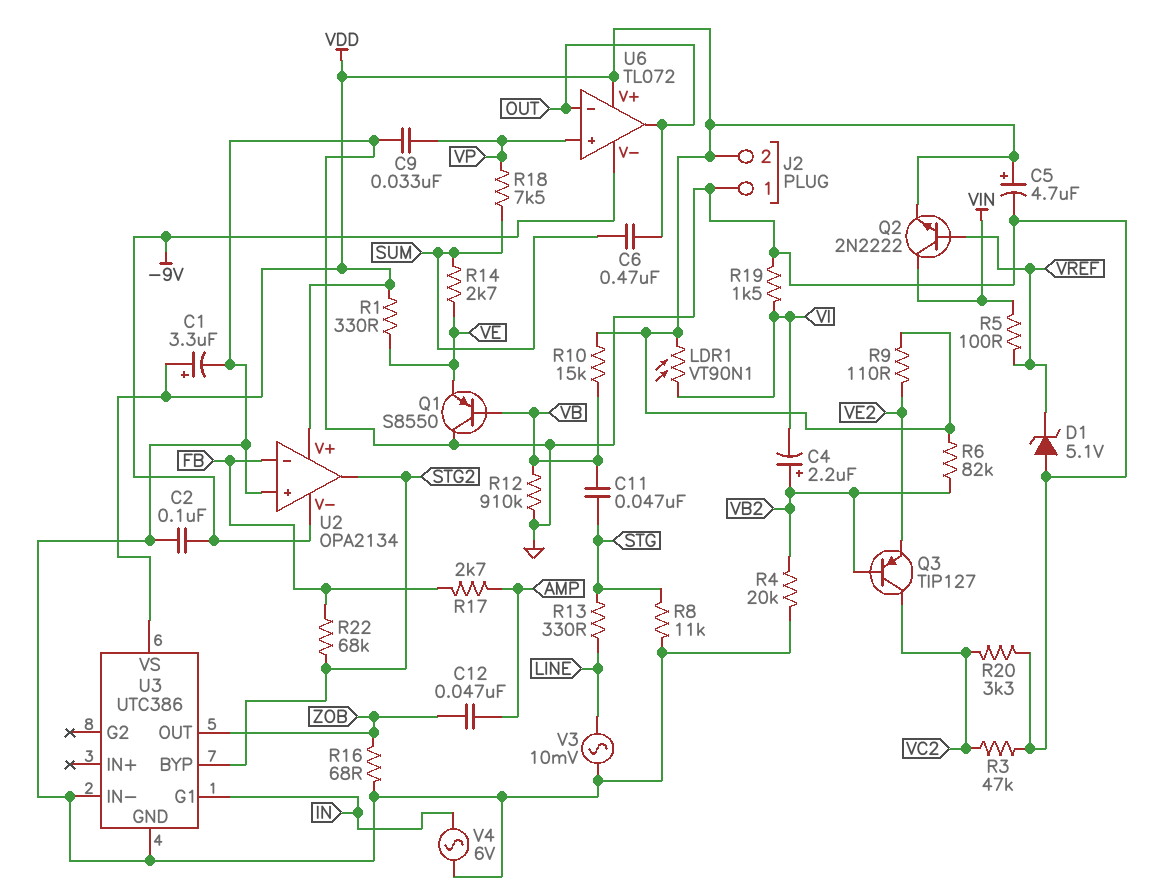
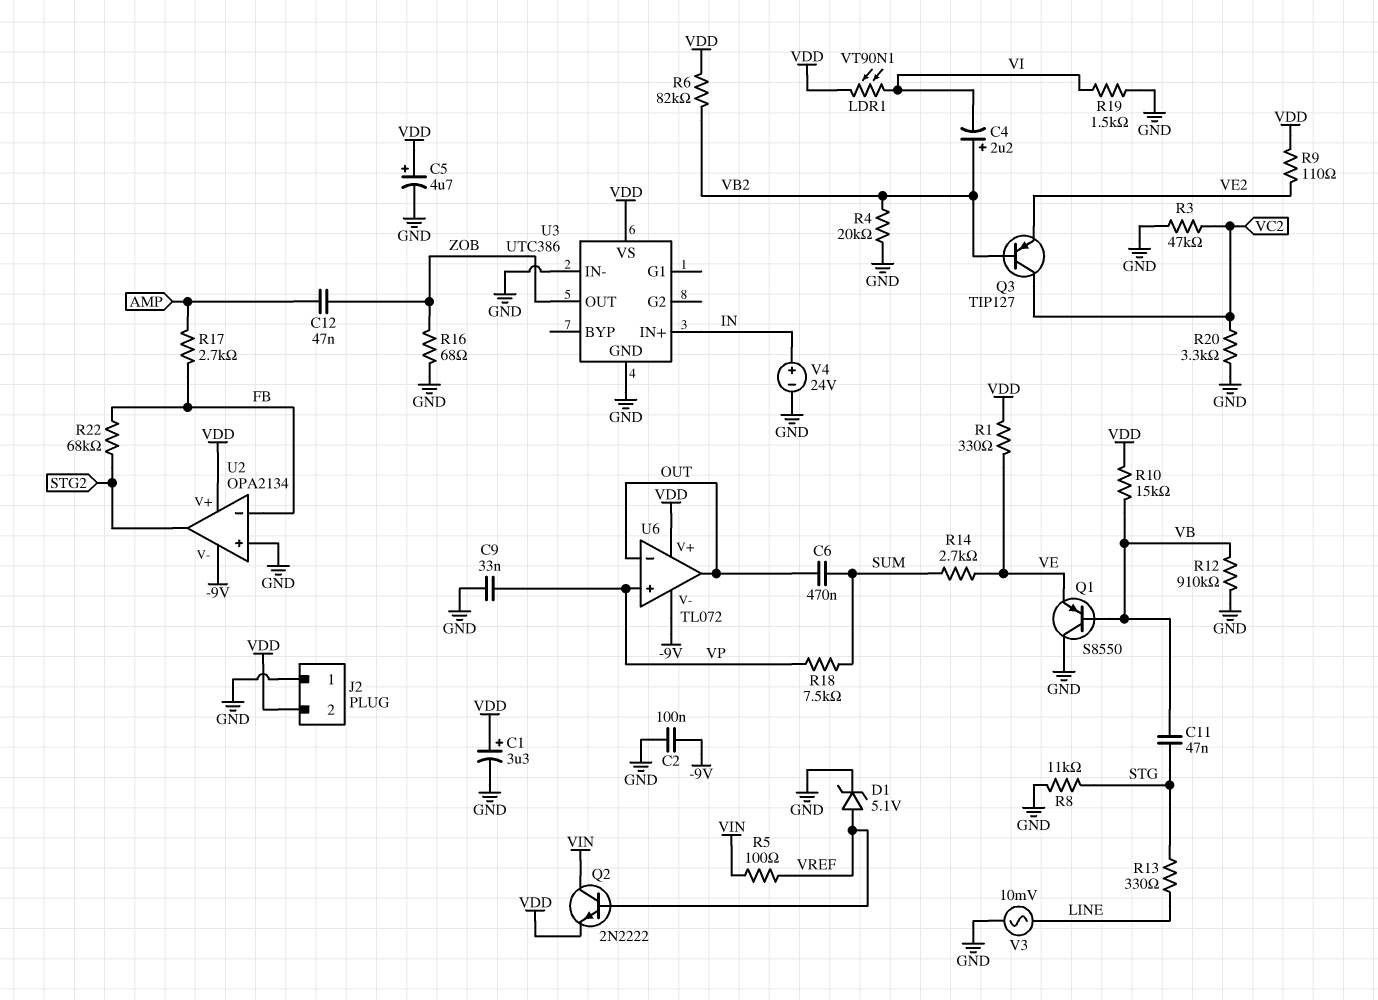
D1: zener 5.1V (A GND, K VREF) -> zener 5.1V (A VREF, K GND)
U3 pin BYP: STG2 -> none
U3 pin G1: IN -> none
U3 pin IN+: none -> IN
V4: AC 6V (GND, IN) -> 24V (plus IN, minus GND)

